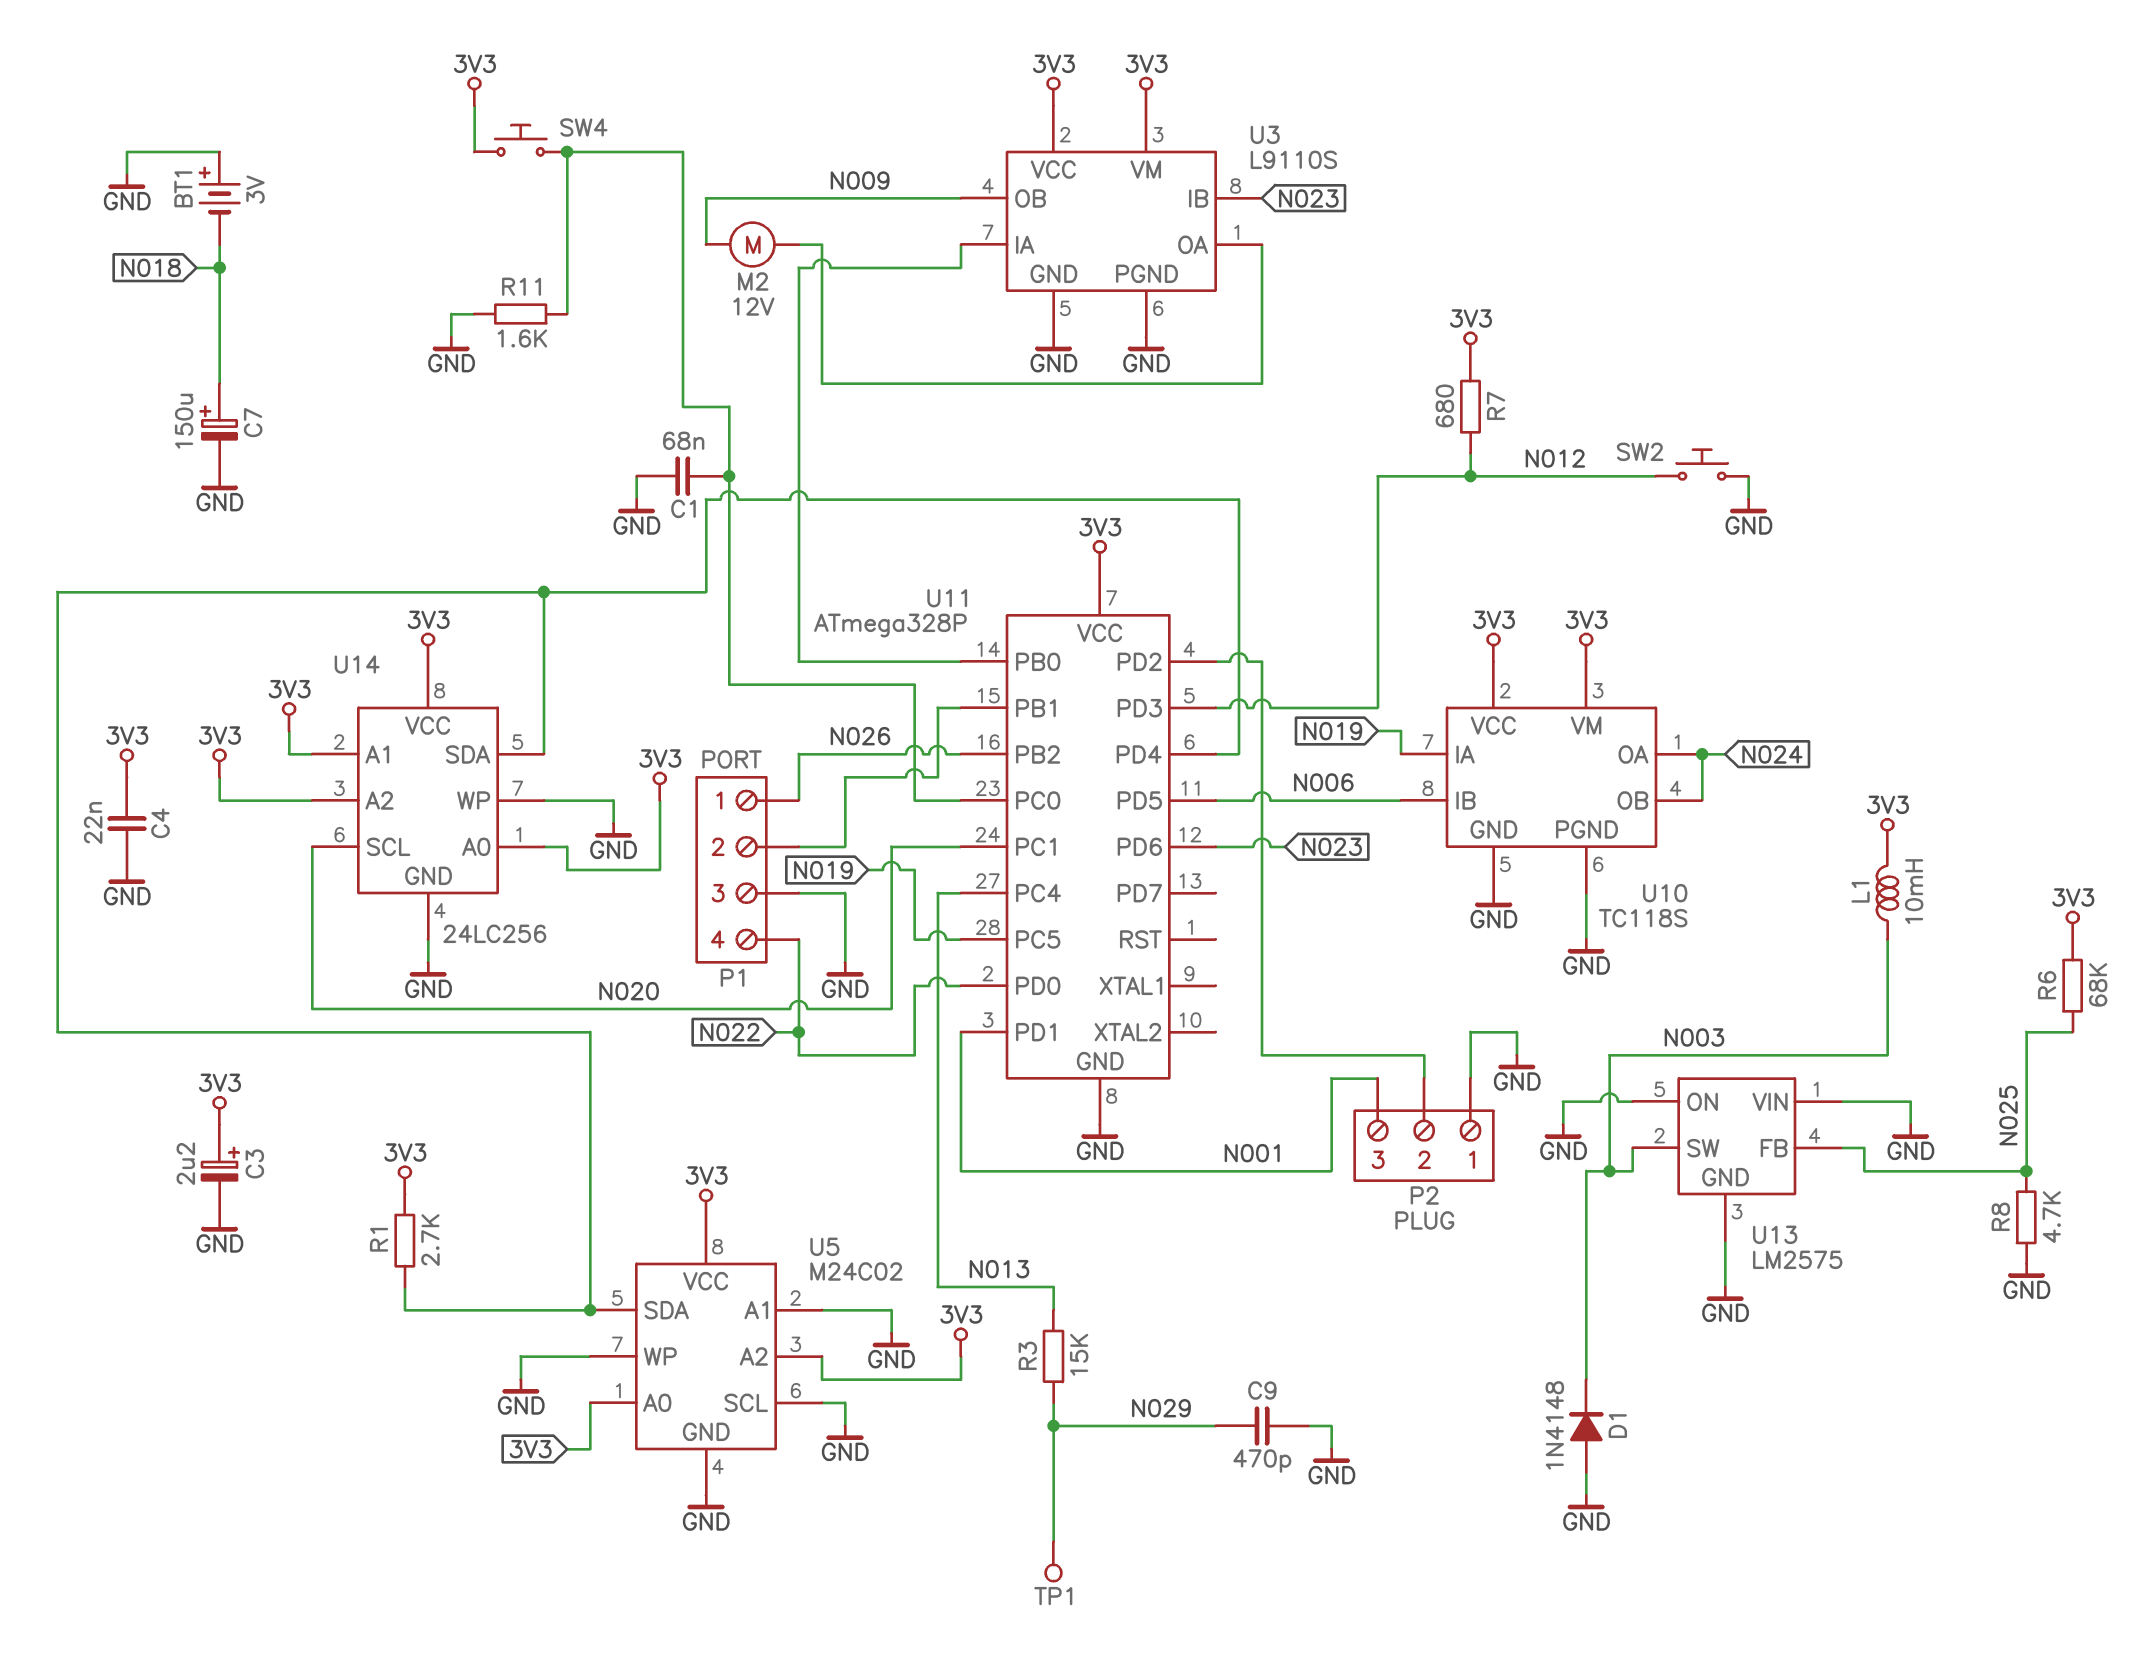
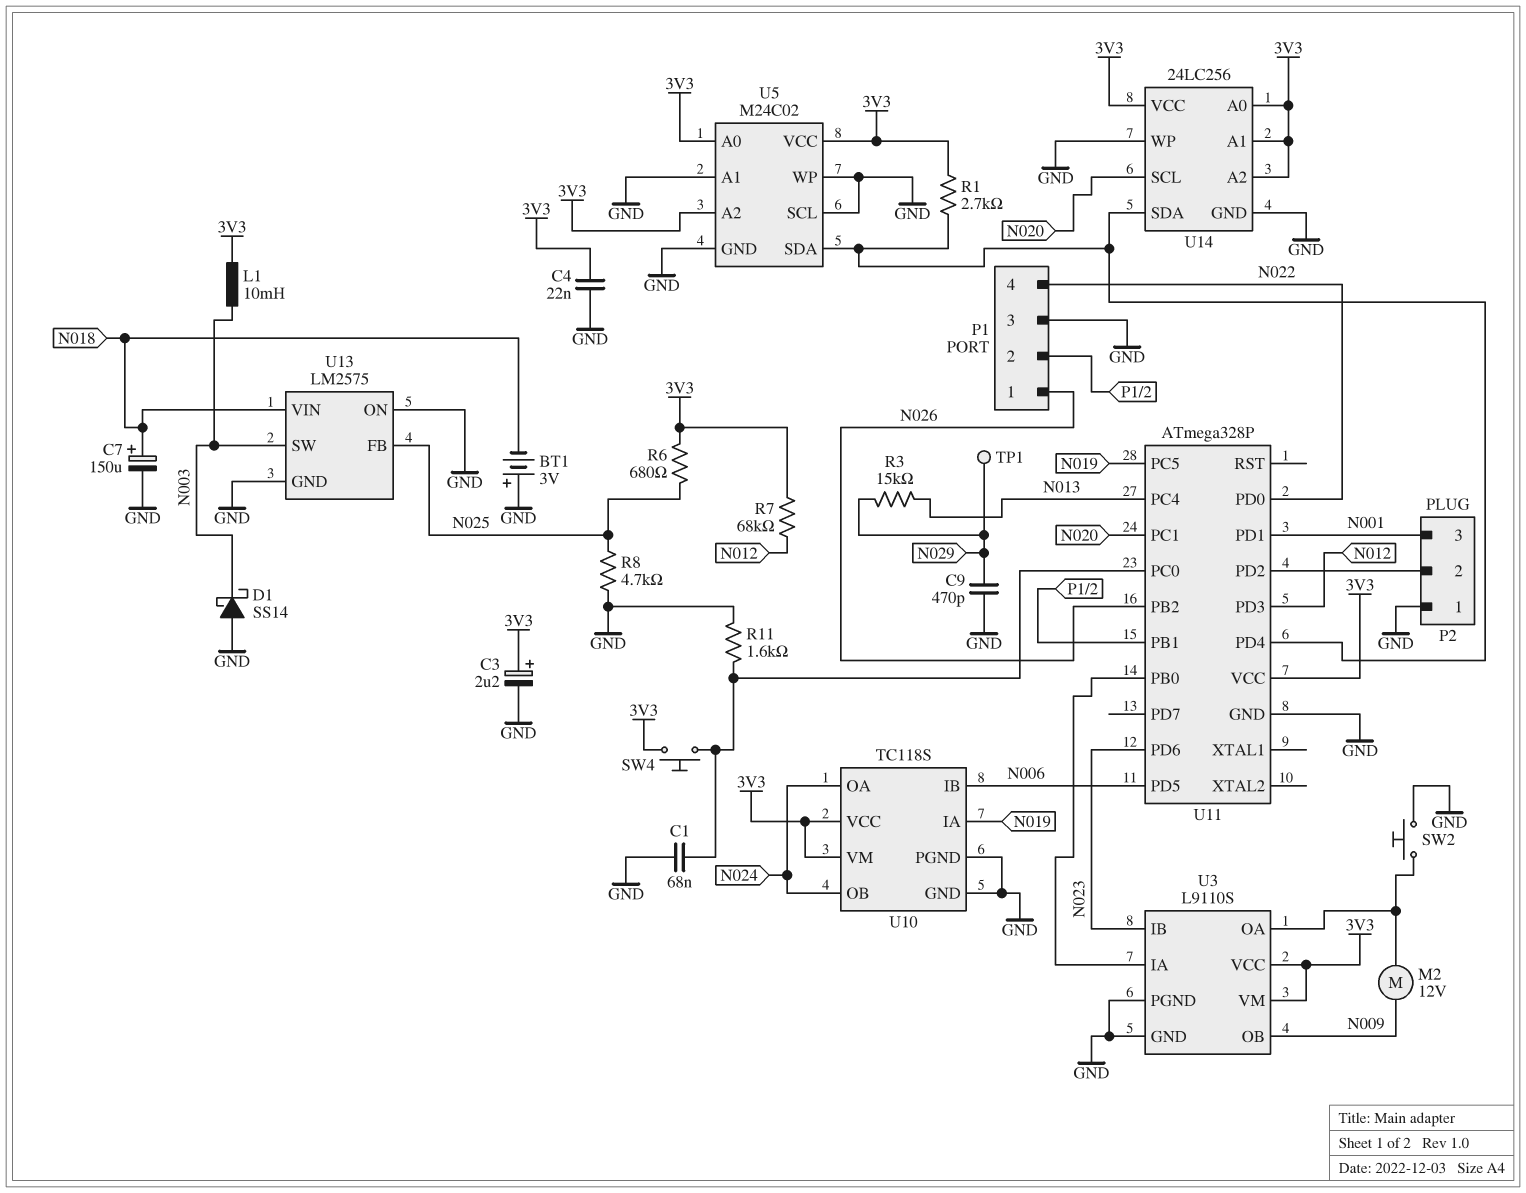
D1: diode 1N4148 (A GND, K N003) -> schottky SS14 (A GND, K N003)
R6: 68k (3V3, N025) -> 680 (3V3, N025)
R7: 680 (3V3, N012) -> 68k (3V3, N012)
SW2: button (GND, N012) -> button (GND, U3/OA)
U13 pin VIN: GND -> N018

